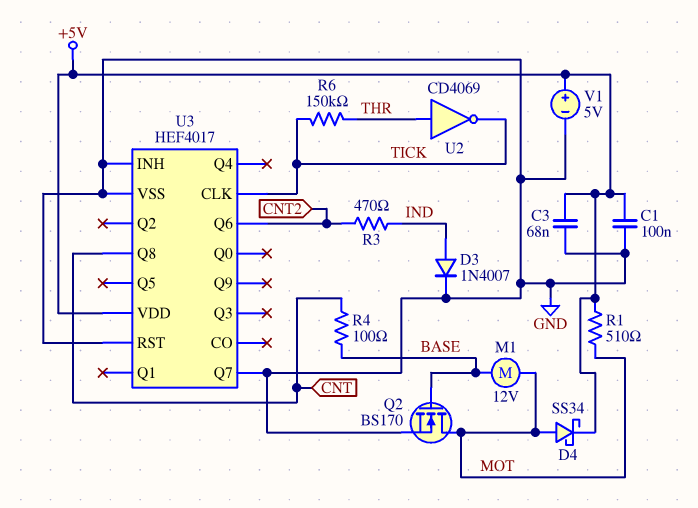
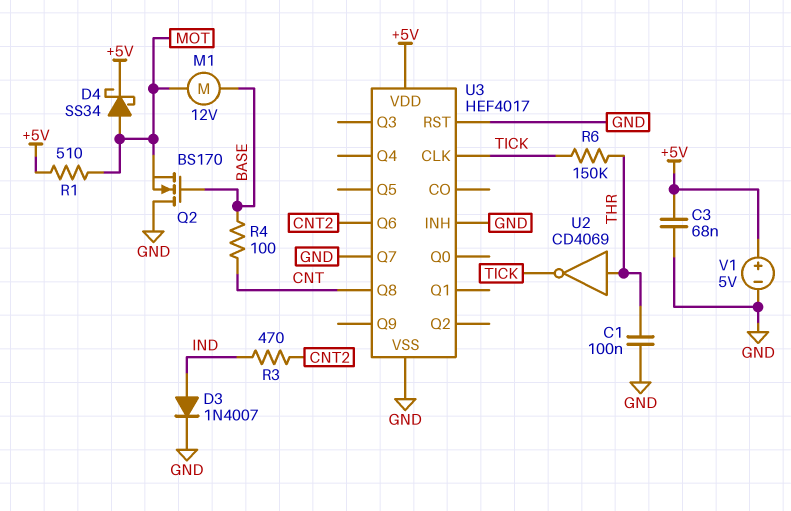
C1: 100nF (+5V, GND) -> 100nF (GND, THR)
Q2: NMOS BS170 (G BASE, D MOT, S GND) -> NMOS BS170 (G BASE, D GND, S MOT)

